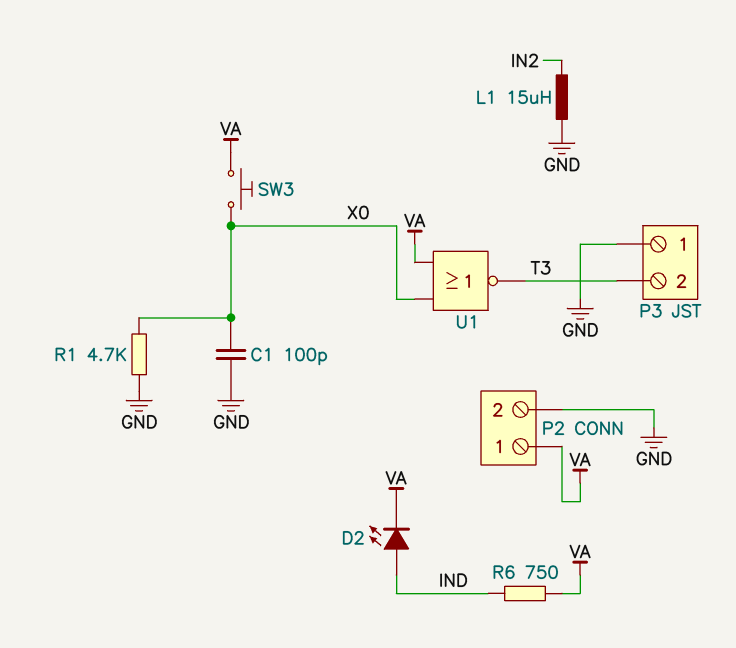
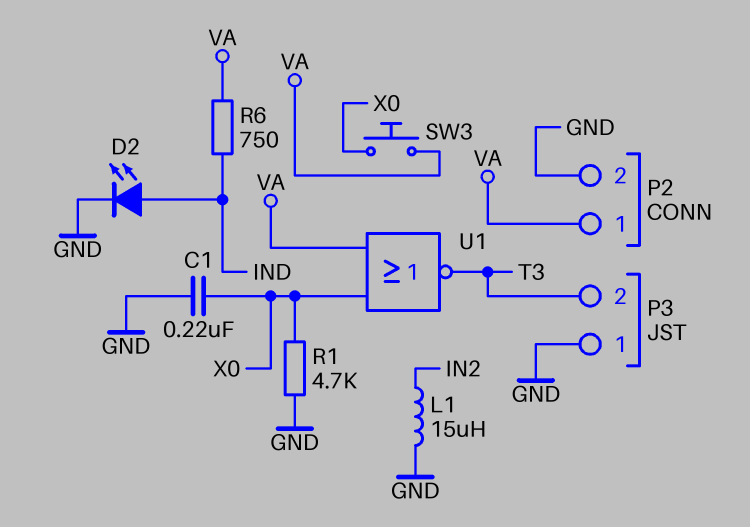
C1: 100pF (GND, X0) -> 220nF (GND, X0)
D2: LED (A IND, K VA) -> LED (A IND, K GND)

